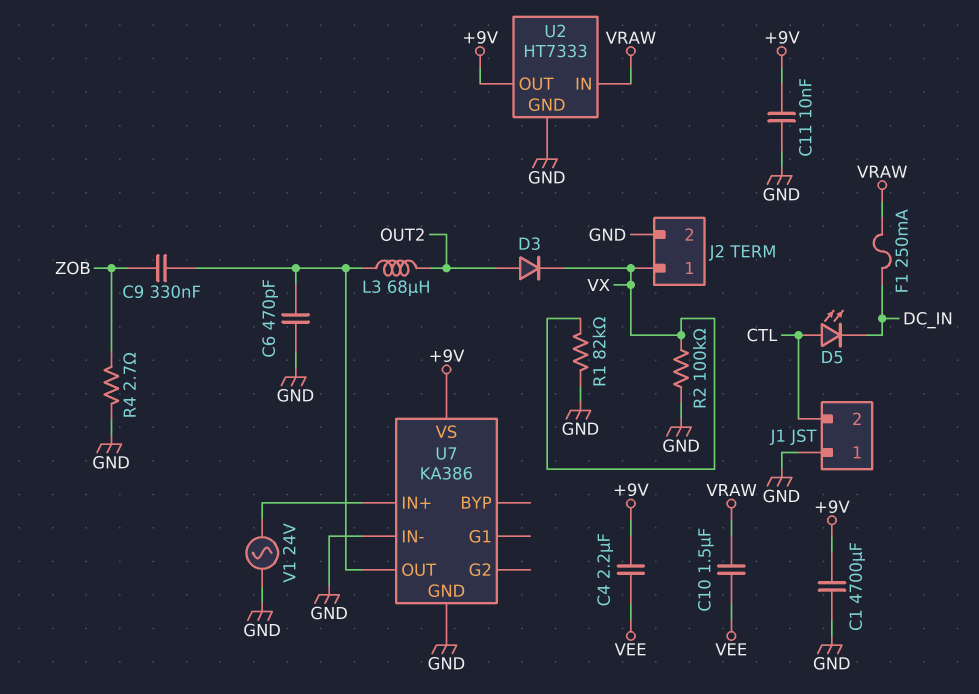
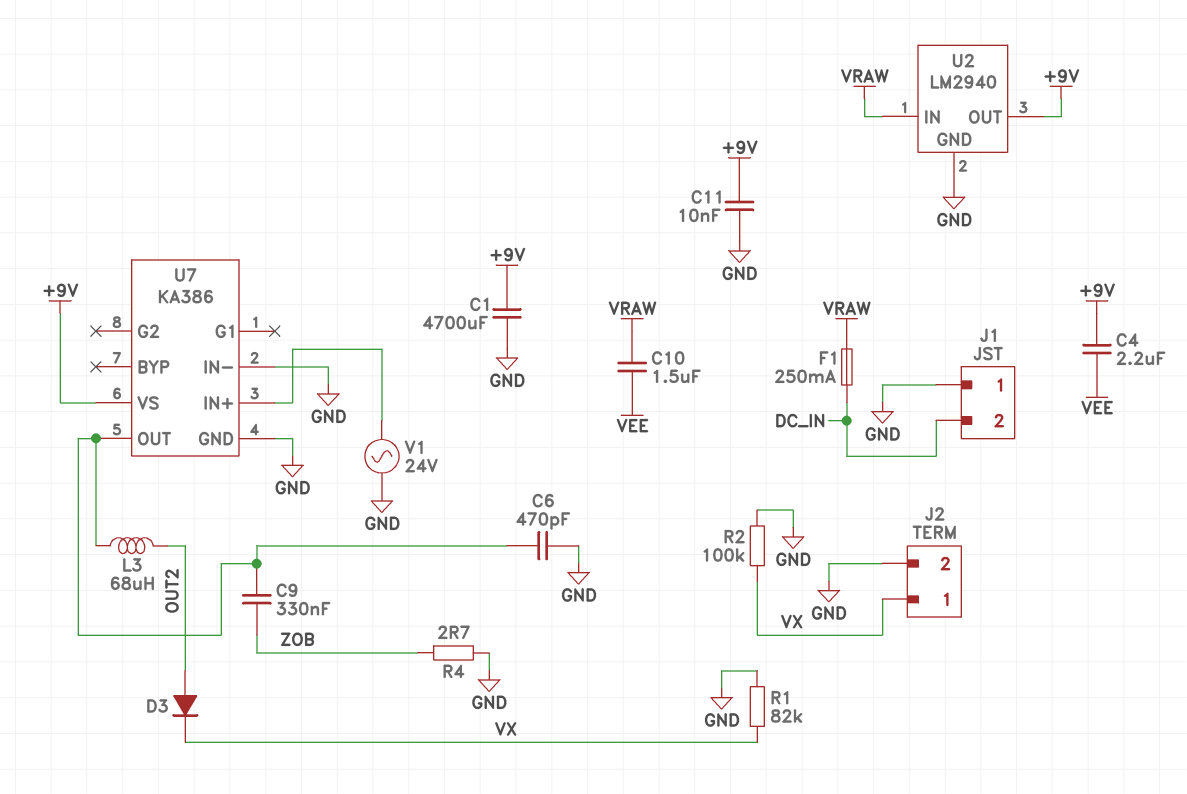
D5: LED (A CTL, K DC_IN) -> none
J1 pin 2: CTL -> DC_IN
U2: HT7333 -> LM2940

